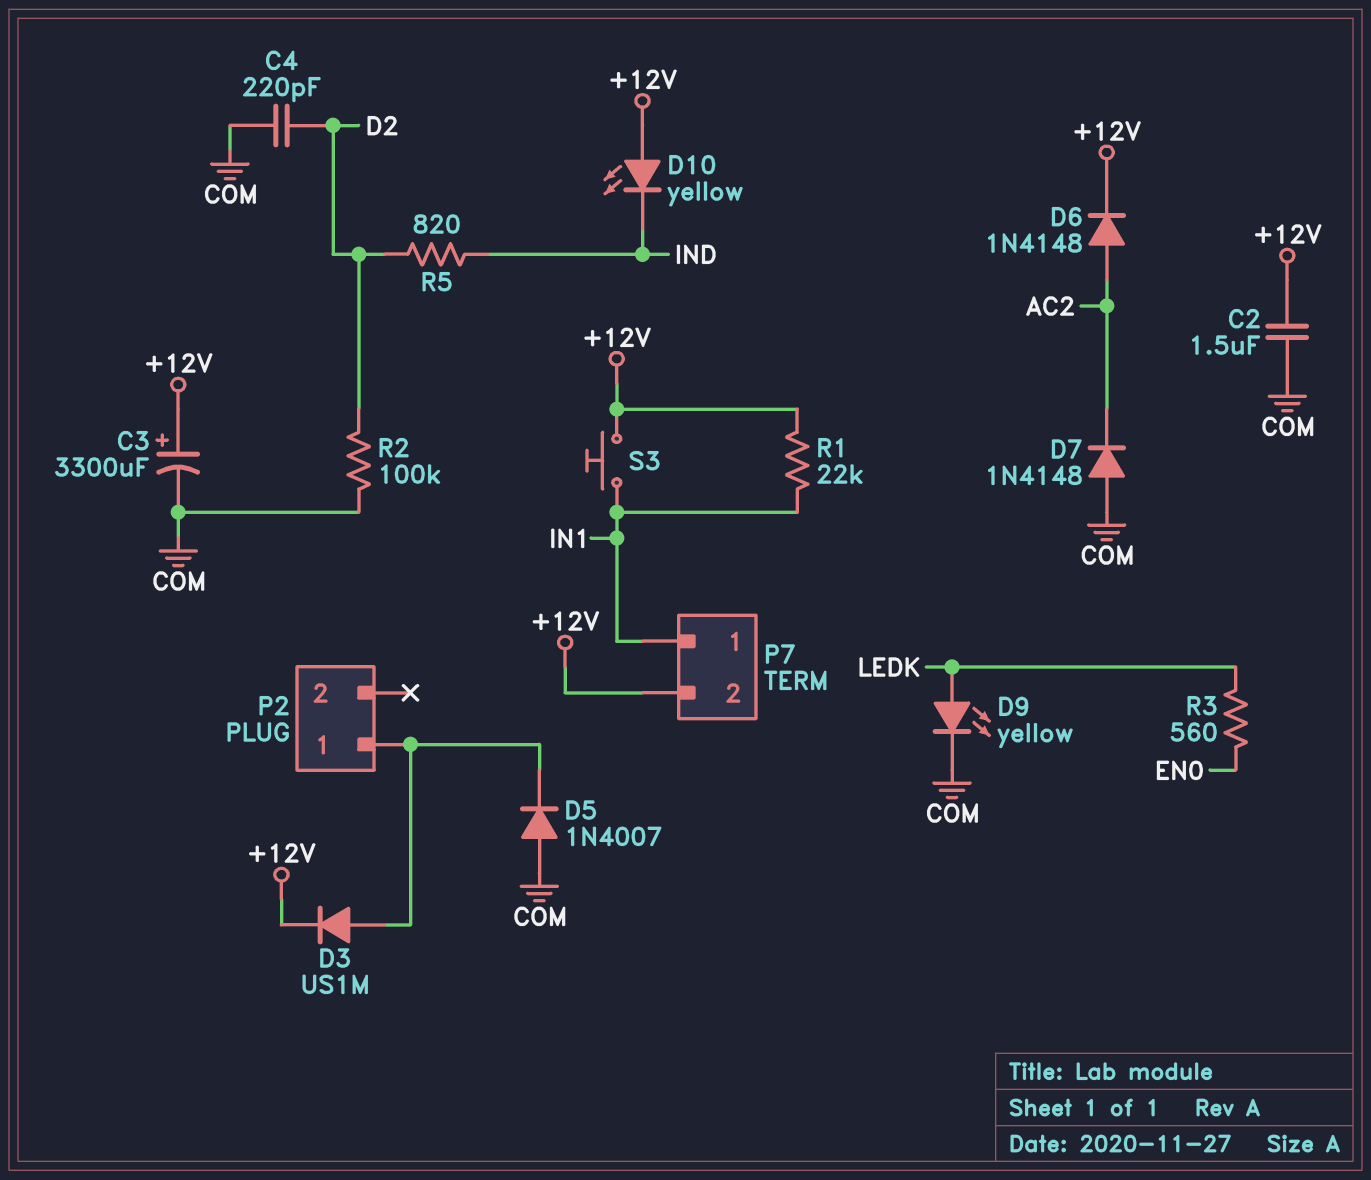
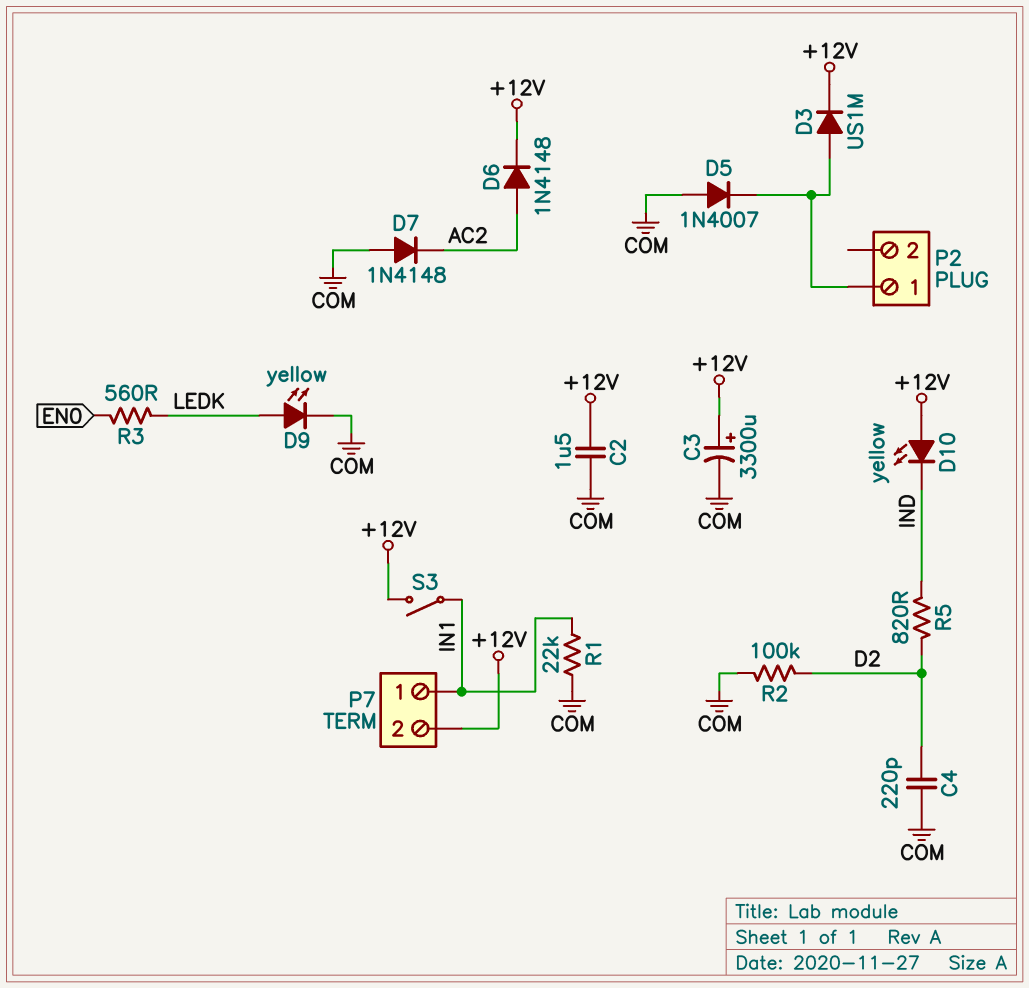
R1: 22k (+12V, IN1) -> 22k (COM, IN1)
S3: button (+12V, IN1) -> switch (+12V, IN1)

